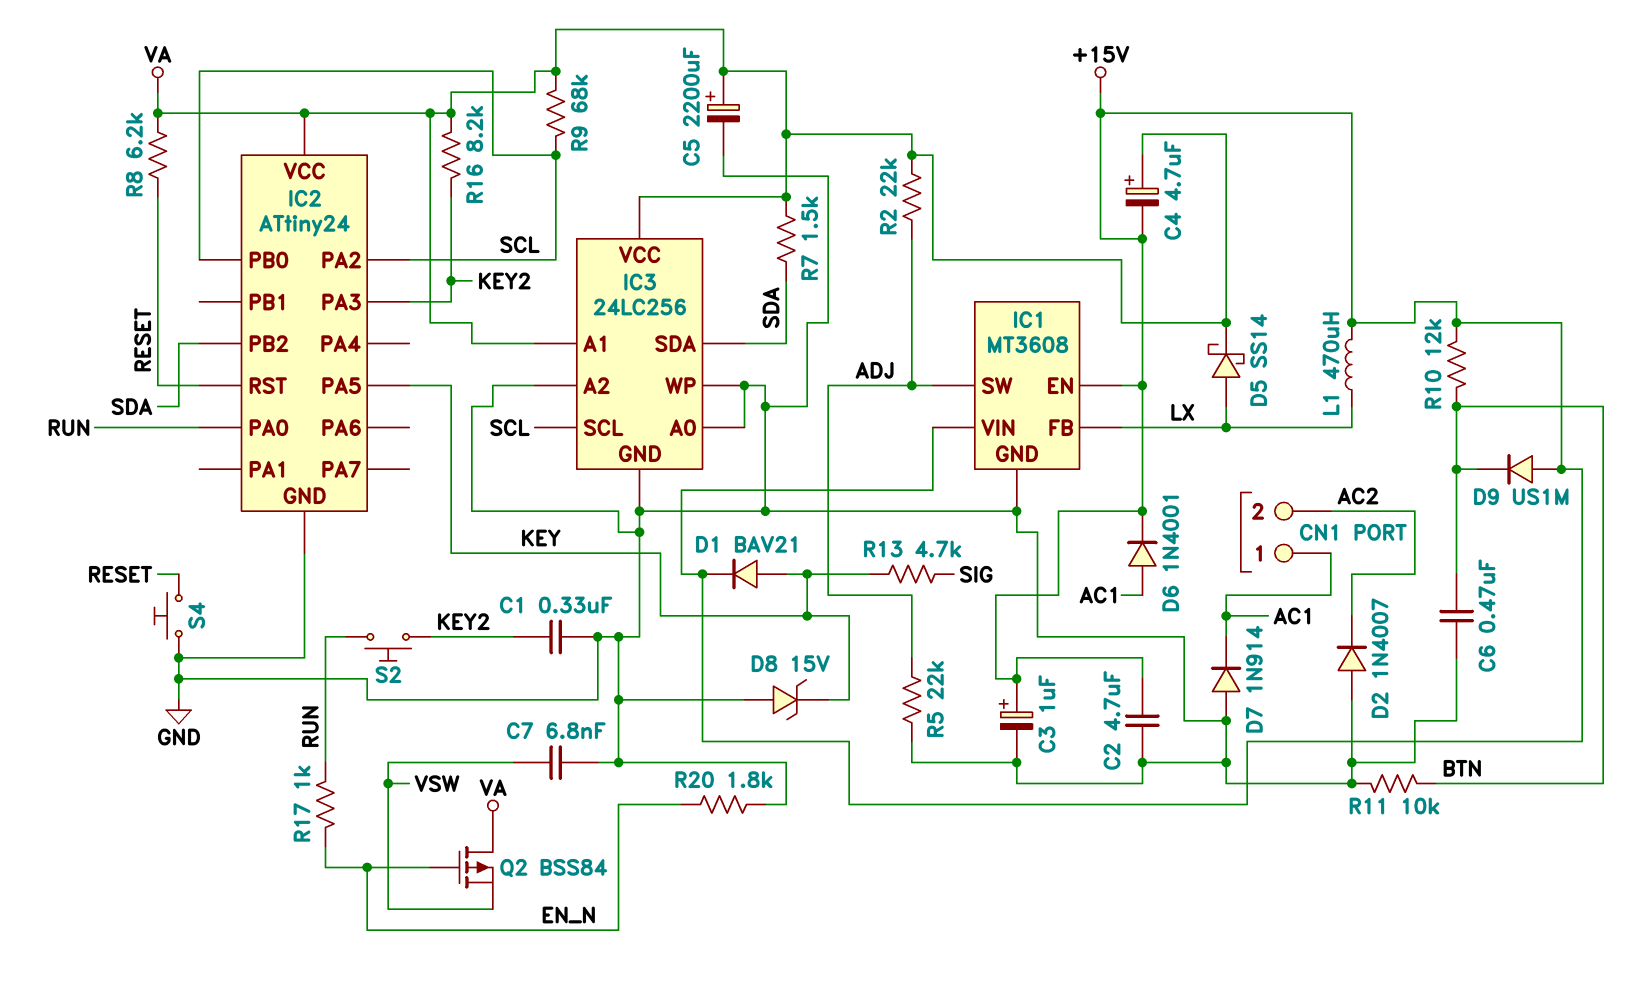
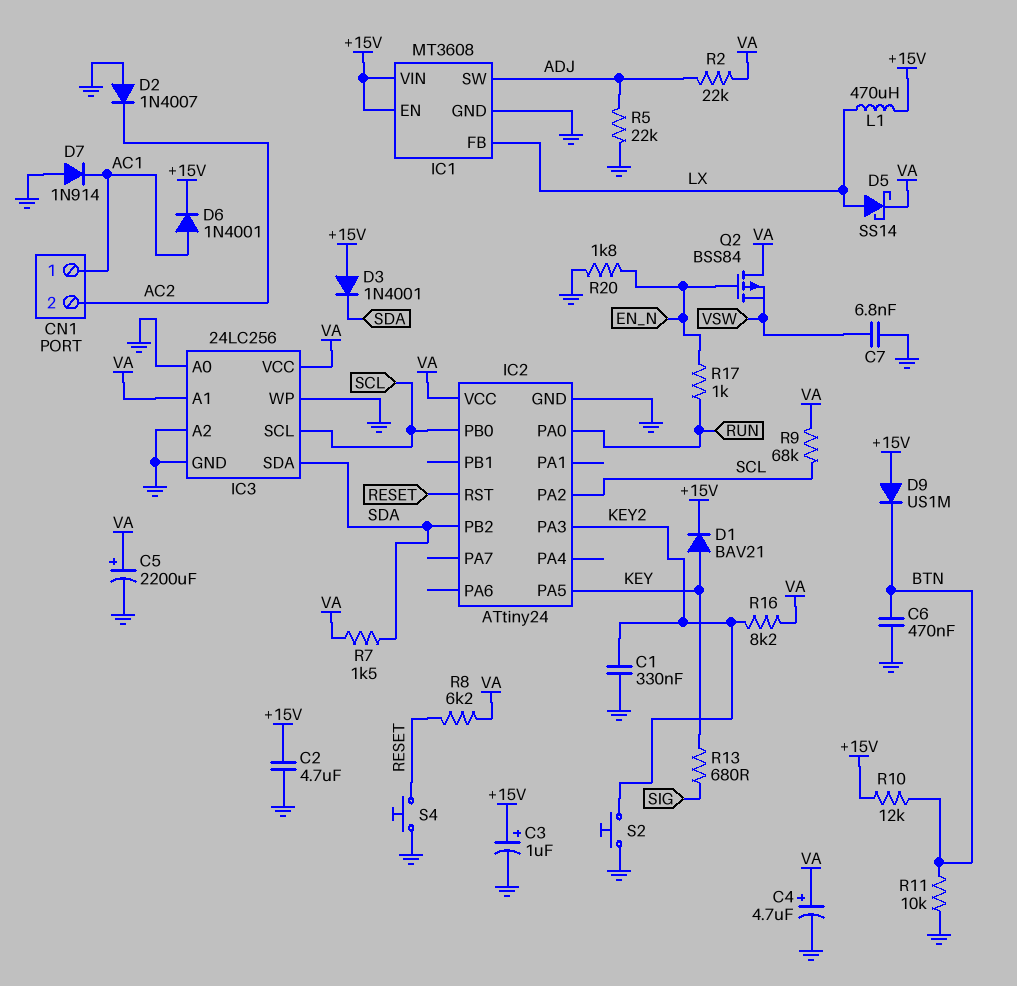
C4: 4.7uF (plus VA, minus +15V) -> 4.7uF (plus VA, minus GND)
D3: none -> diode 1N4001 (A +15V, K SDA)
D8: zener 15V (A GND, K KEY) -> none
R13: 4.7k (KEY, SIG) -> 680 (KEY, SIG)
S2: button (KEY2, RUN) -> button (GND, KEY2)

